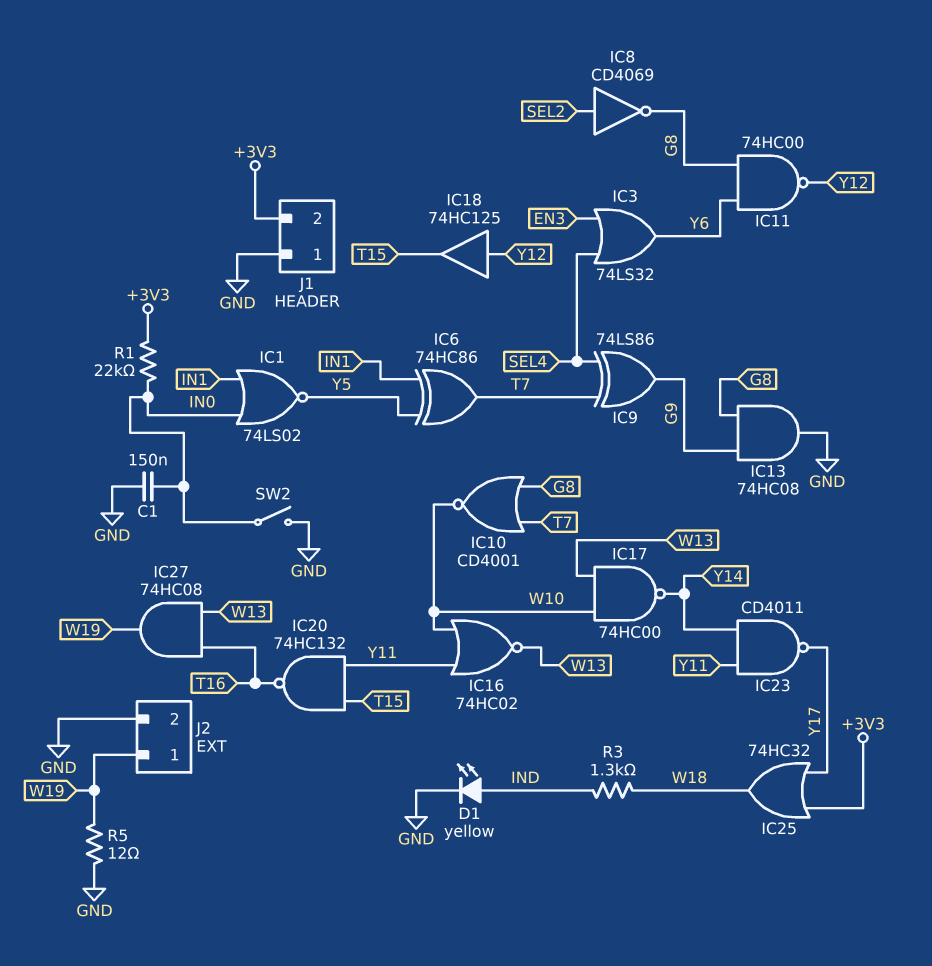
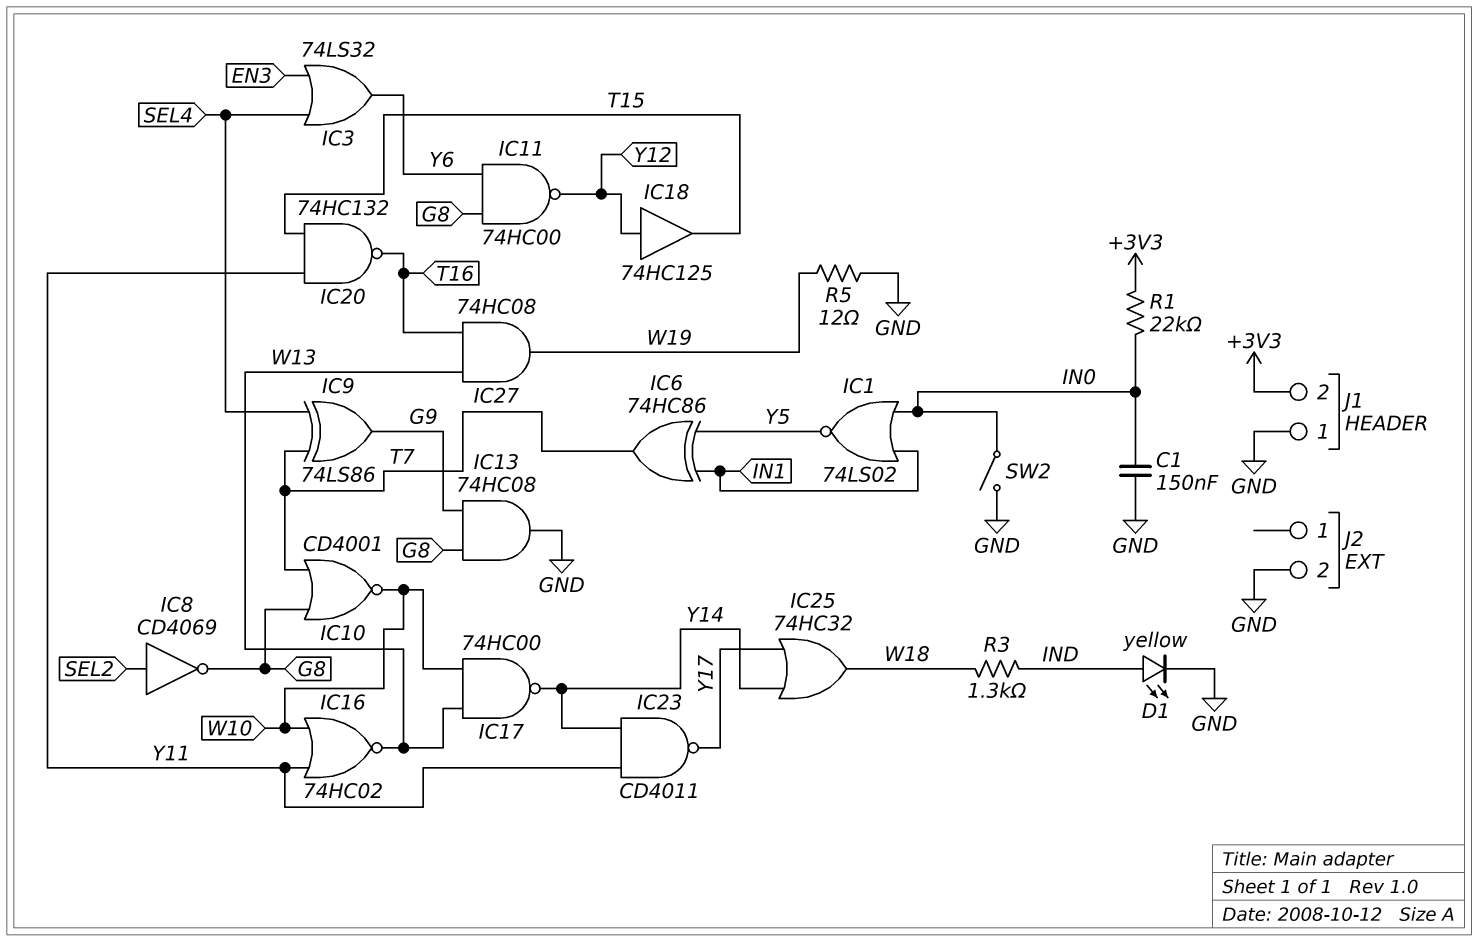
IC25: OR 74HC32 (in +3V3, in Y17, out W18) -> OR 74HC32 (in Y14, in Y17, out W18)
J2 pin 1: W19 -> none

